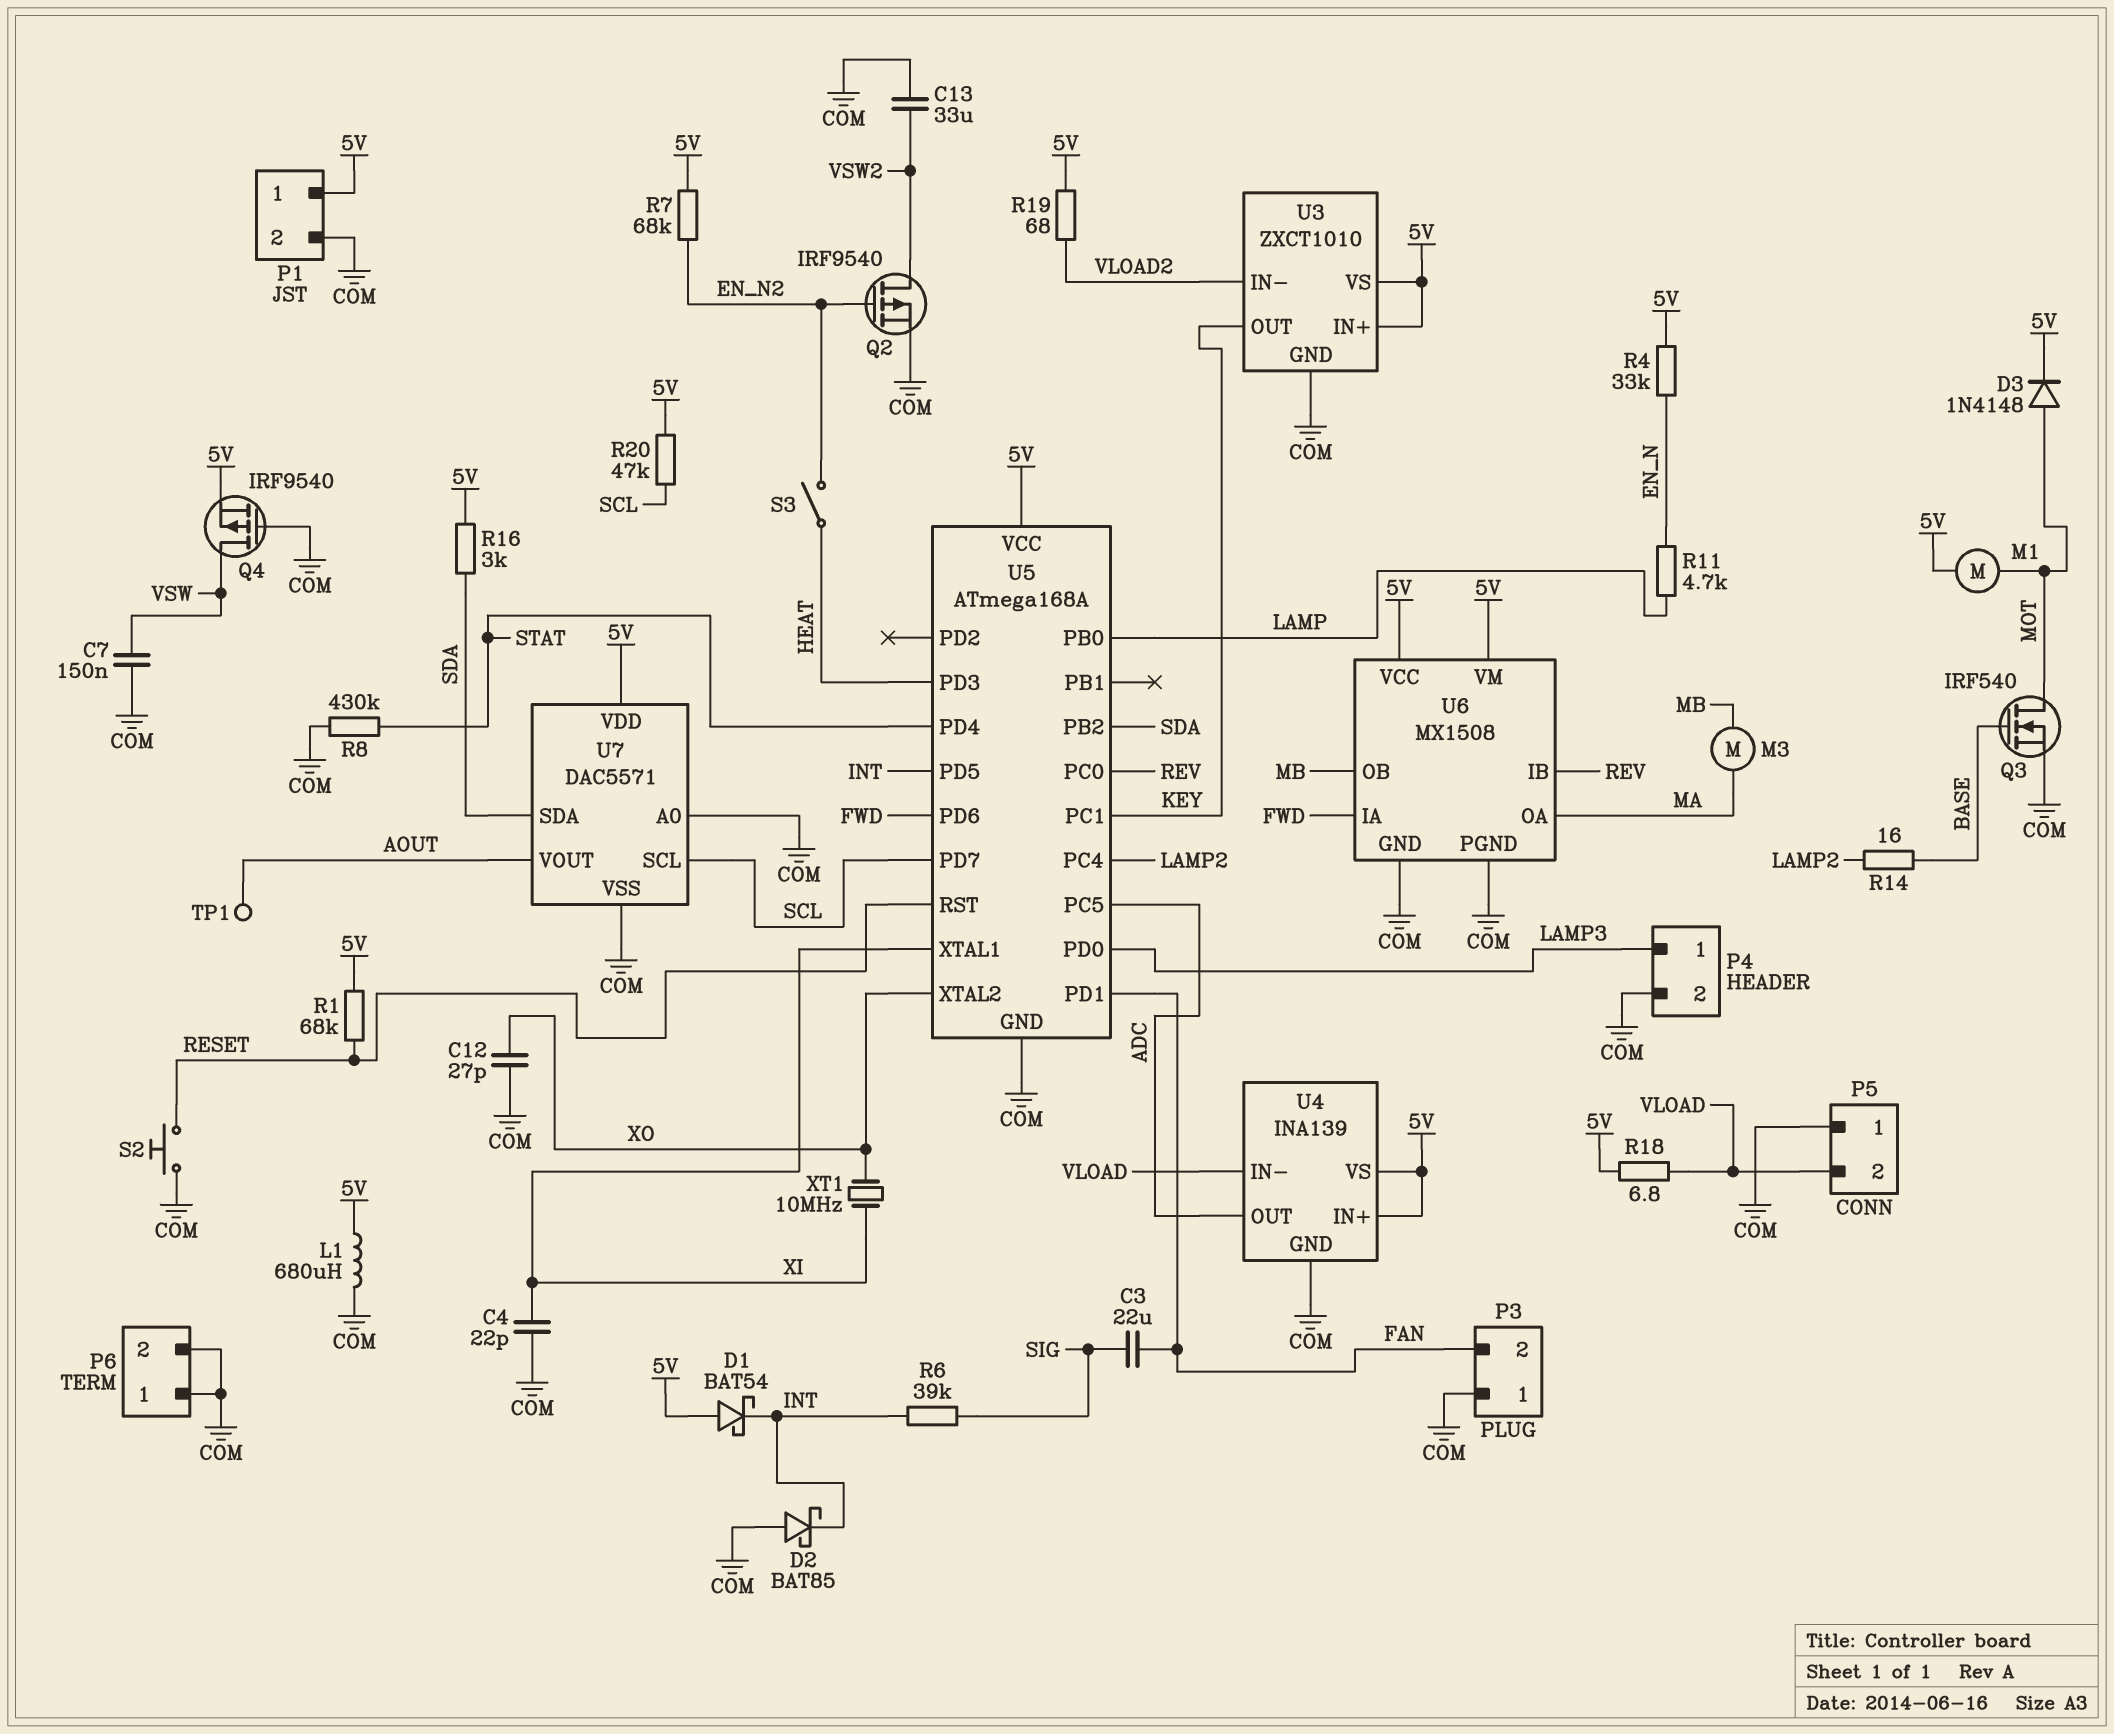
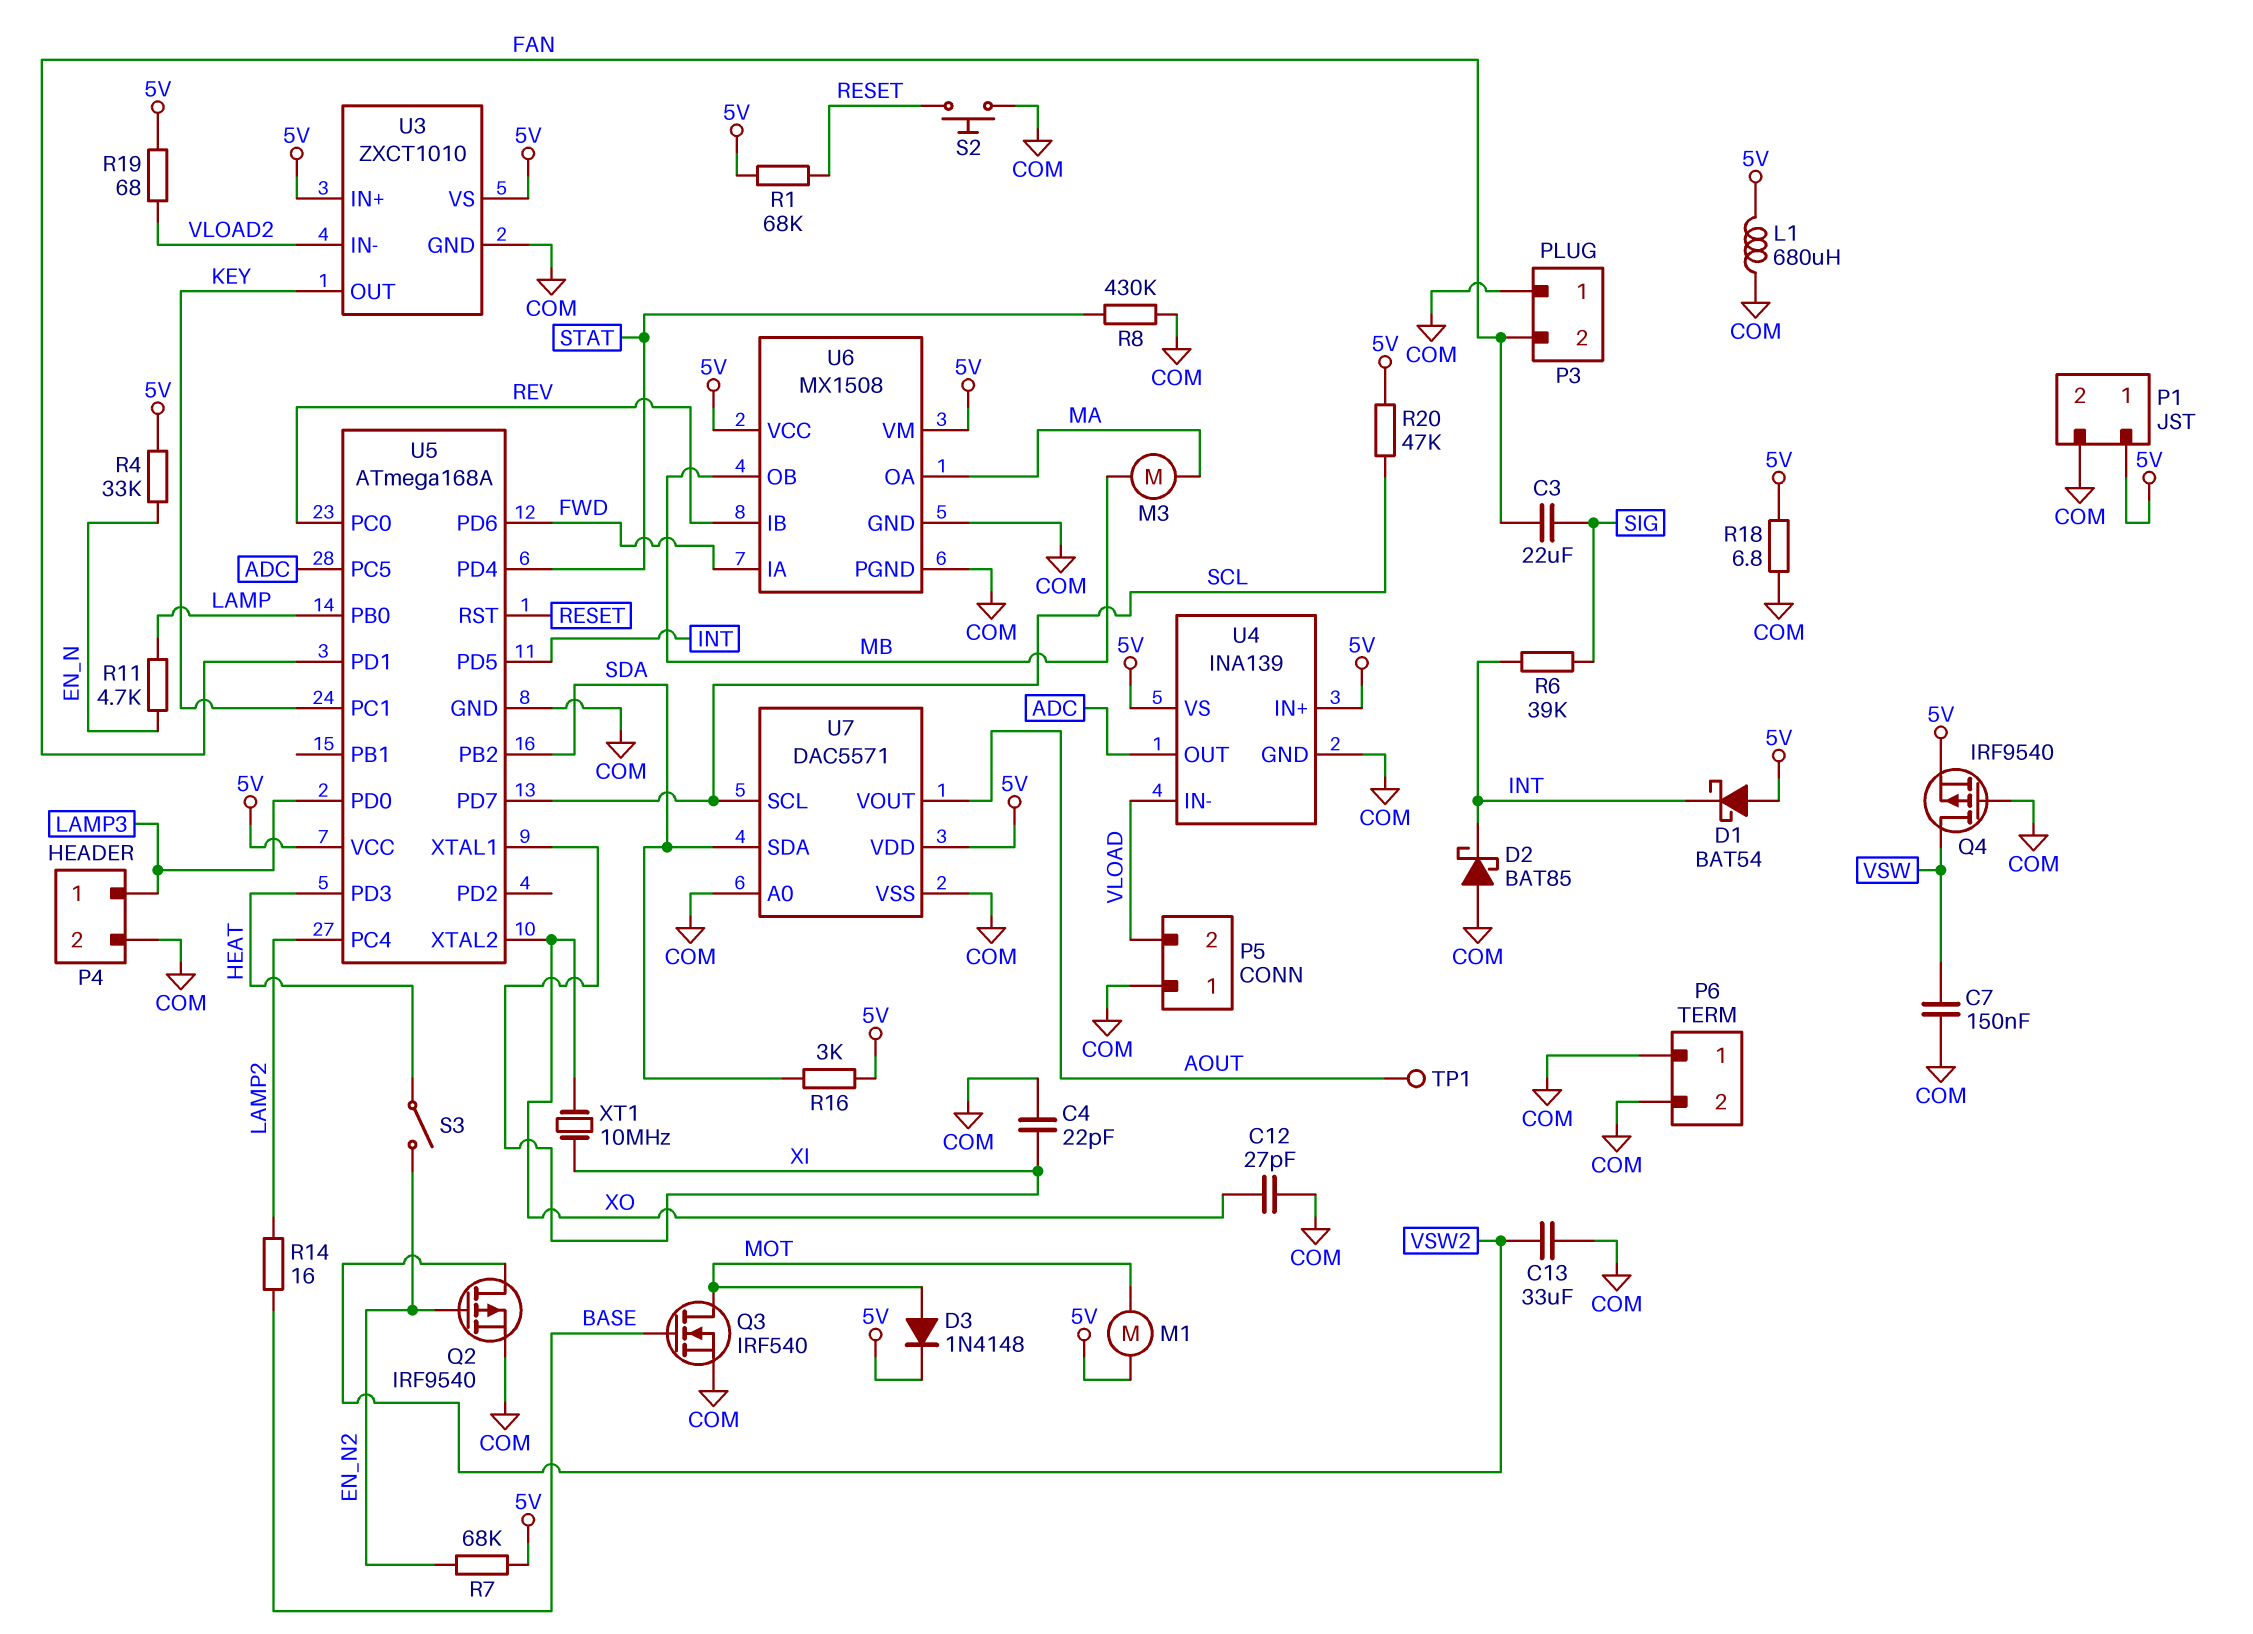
R18: 6.8 (5V, VLOAD) -> 6.8 (5V, COM)

